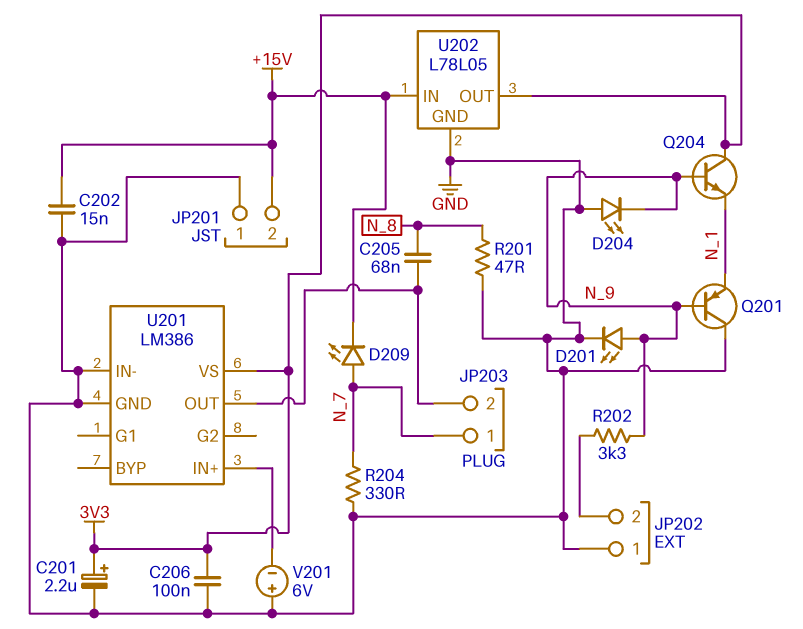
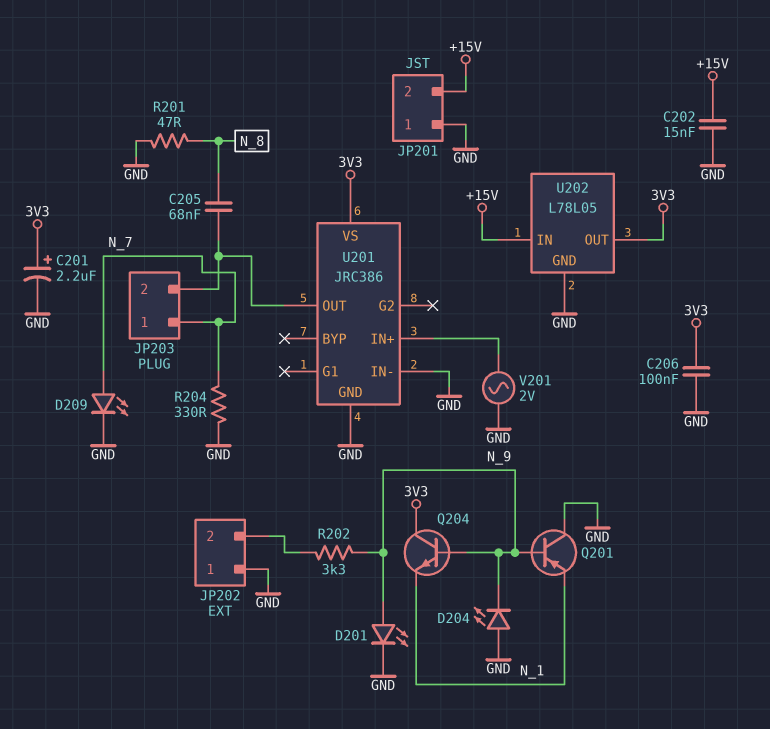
D209: LED (A N_7, K +15V) -> LED (A N_7, K GND)
U201: LM386 -> JRC386
V201: 6V (plus GND, minus U201/IN+) -> AC 2V (GND, U201/IN+)

